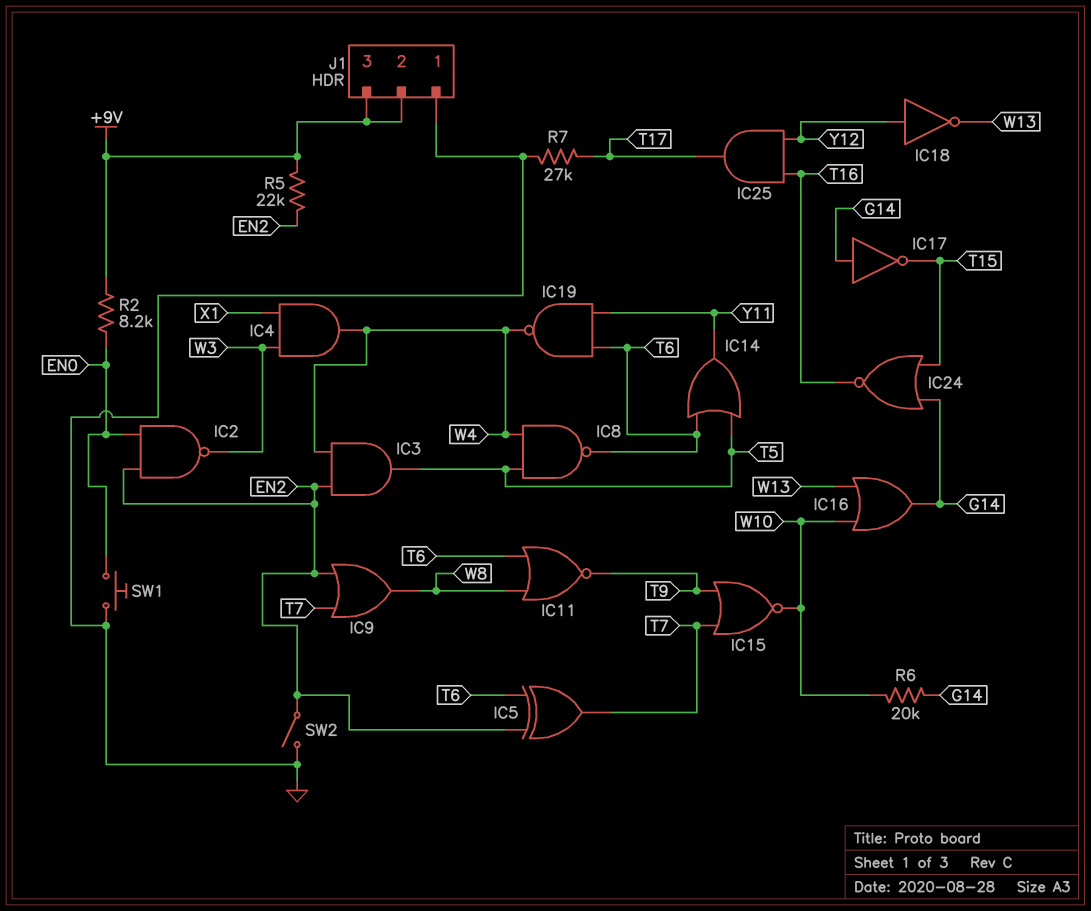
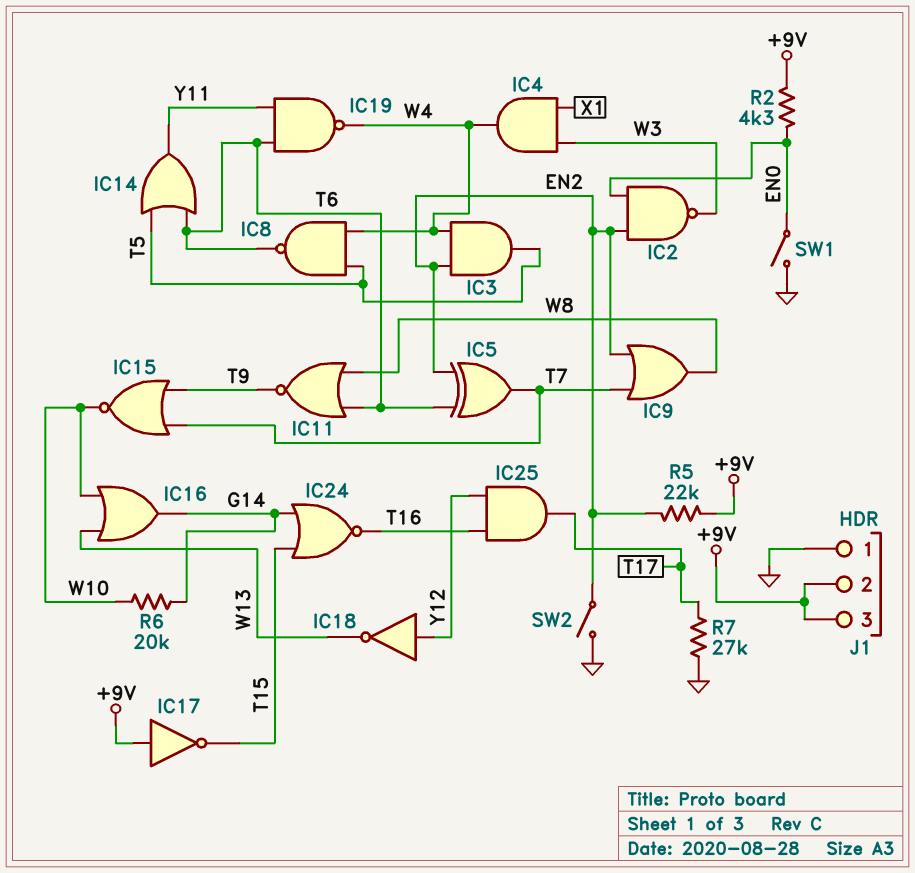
IC17: NOT (in G14, out T15) -> NOT (in +9V, out T15)
R2: 8.2k (+9V, EN0) -> 4.3k (+9V, EN0)
SW1: button (EN0, GND) -> switch (EN0, GND)

